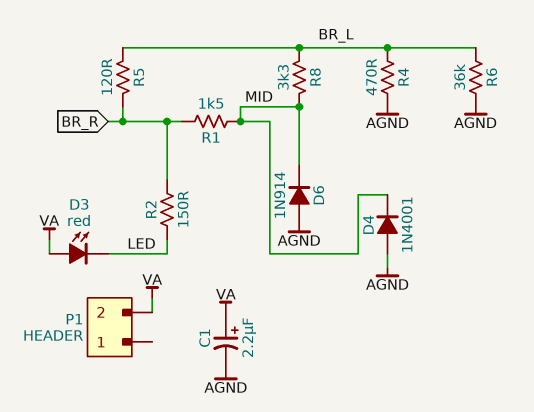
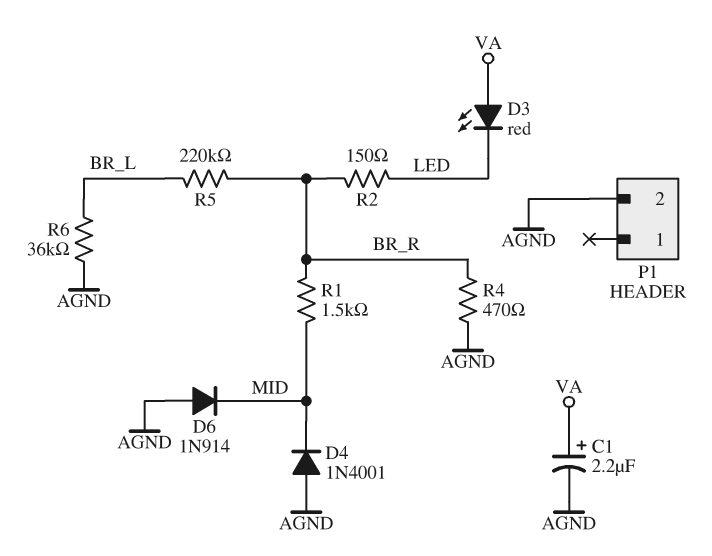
P1 pin 2: VA -> AGND
R4: 470 (AGND, BR_L) -> 470 (AGND, BR_R)
R5: 120 (BR_L, BR_R) -> 220k (BR_L, BR_R)
R8: 3.3k (BR_L, MID) -> none

